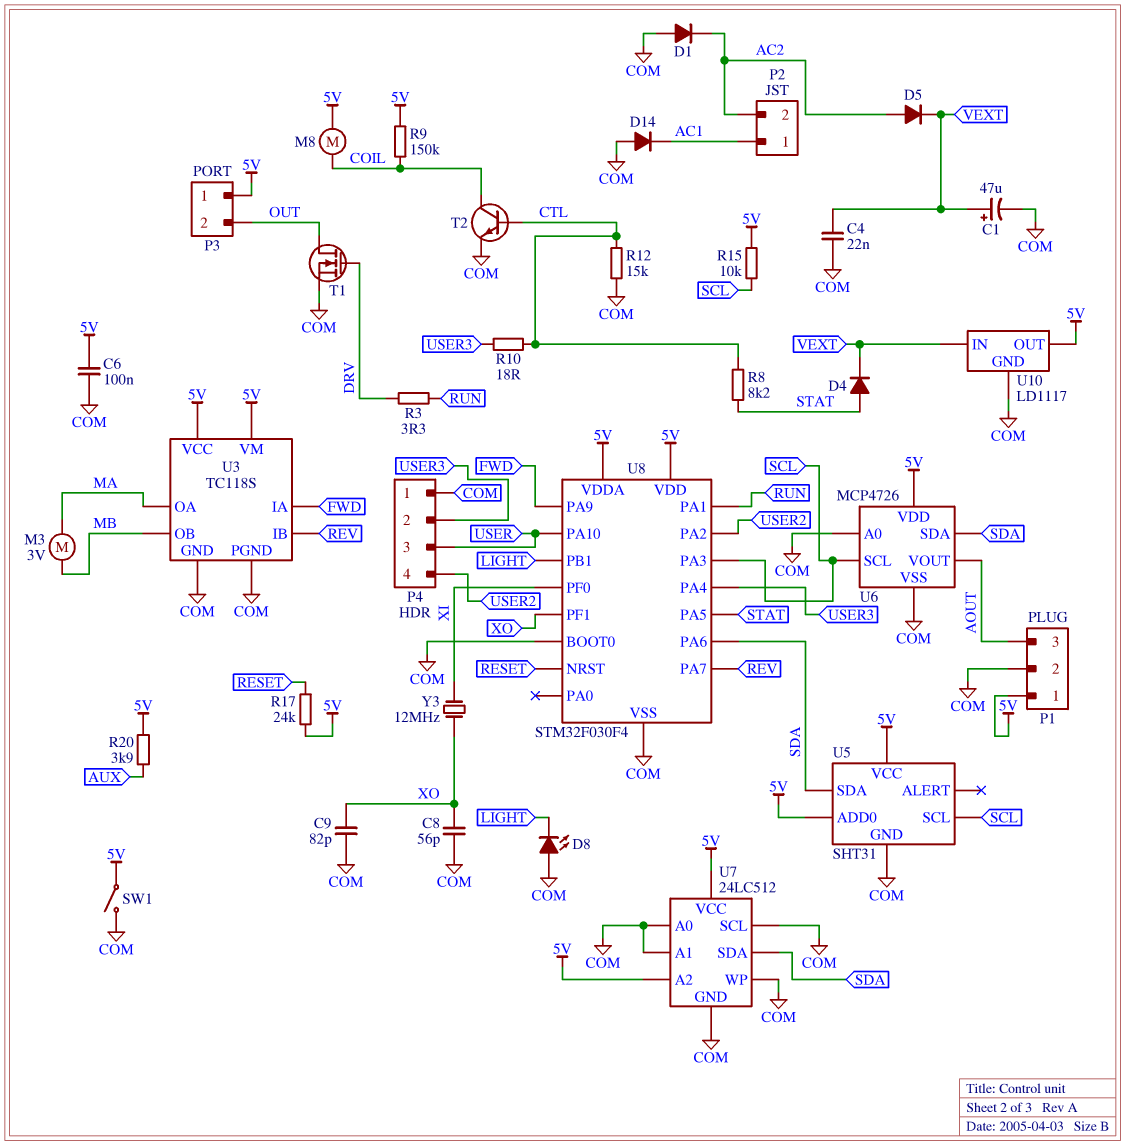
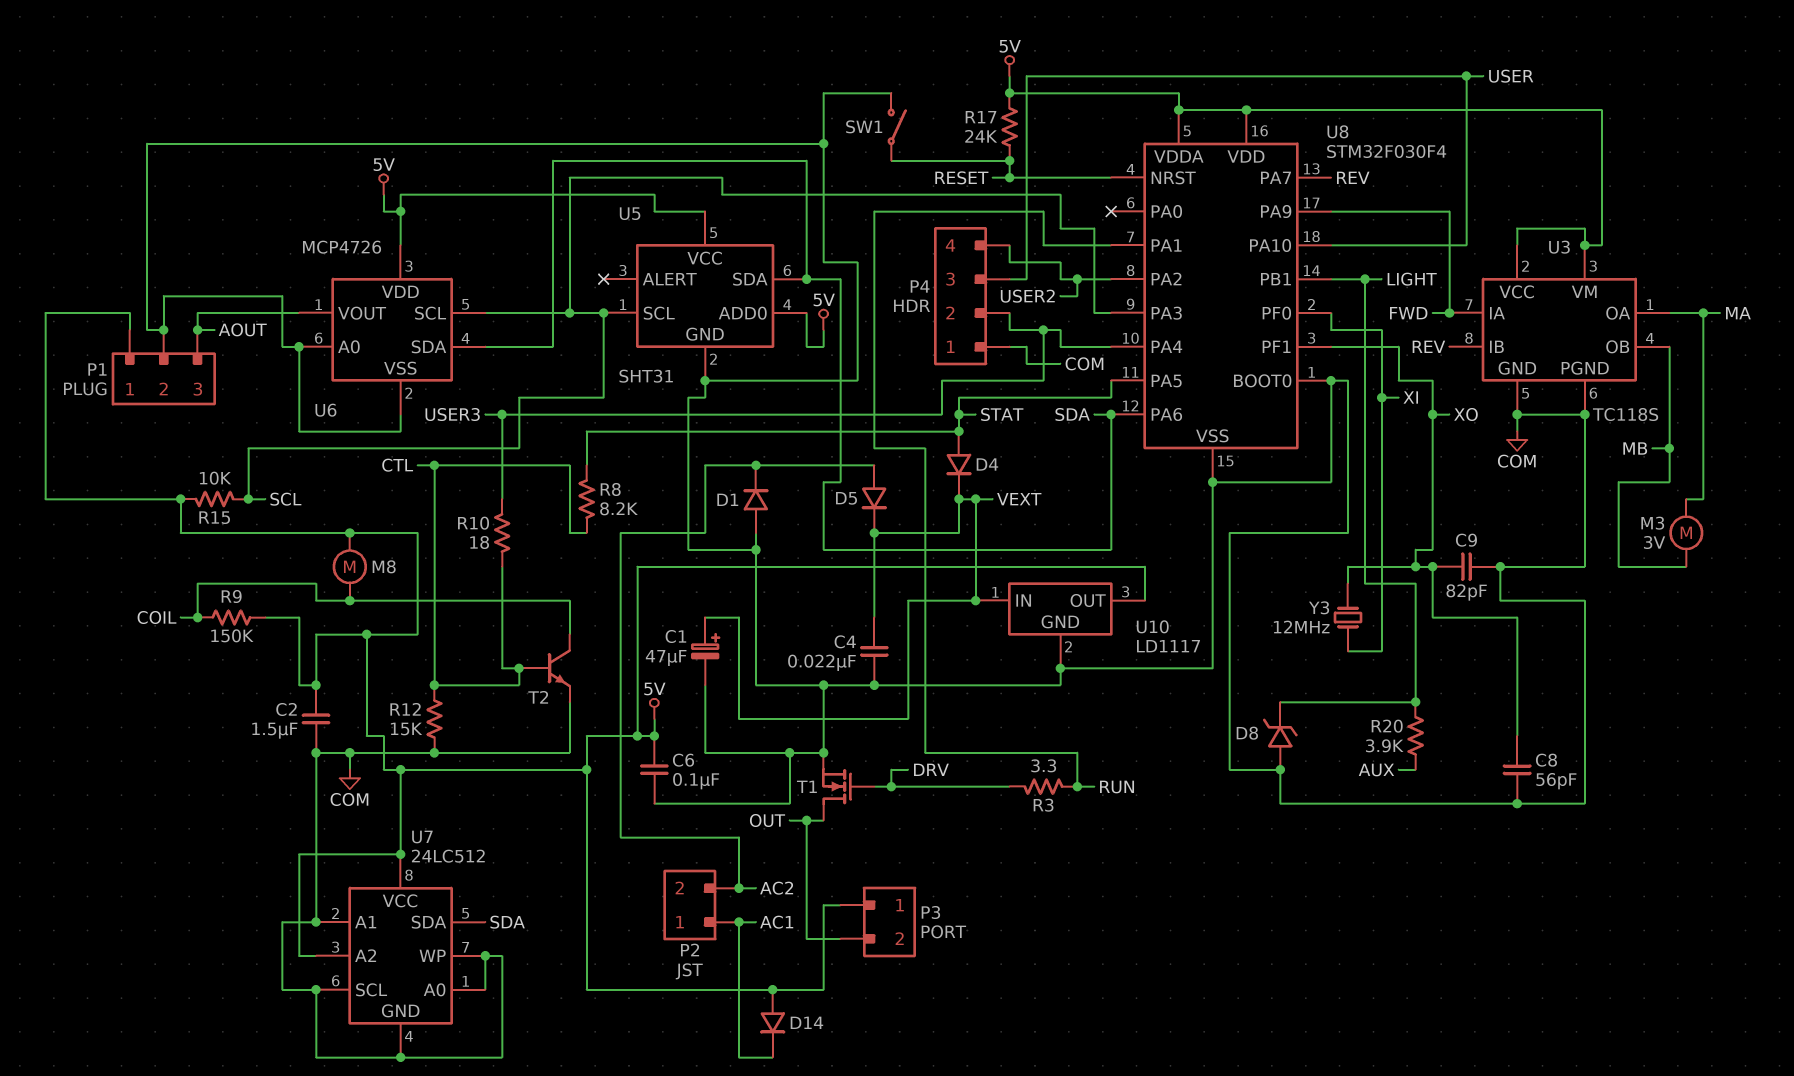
C2: none -> 1.5uF (5V, COM)
D8: LED (A COM, K LIGHT) -> zener (A COM, K LIGHT)
D14: diode (A COM, K AC1) -> diode (A 5V, K AC1)
R20: 3.9k (5V, AUX) -> 3.9k (AUX, LIGHT)
SW1: switch (5V, COM) -> switch (COM, RESET)

